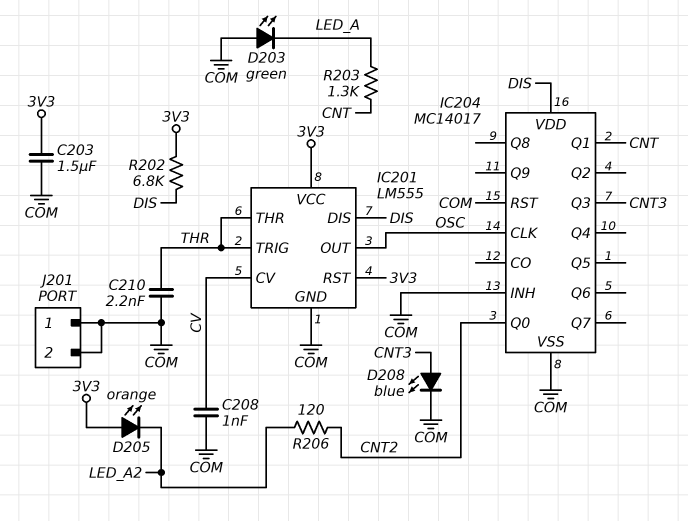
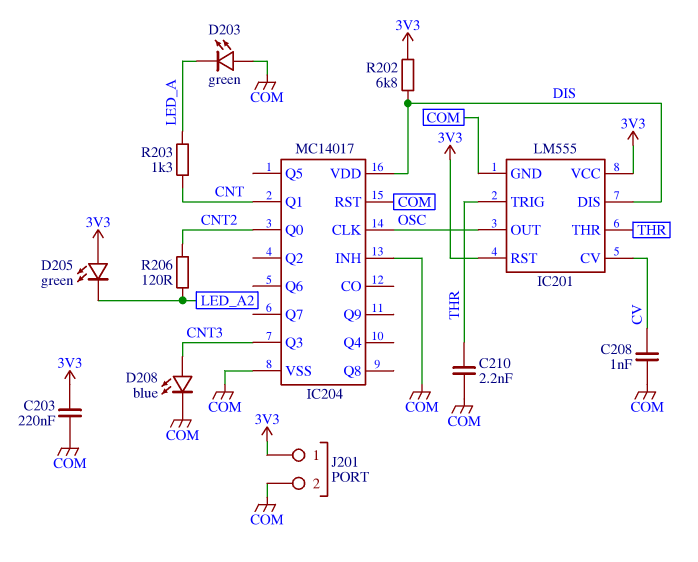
C203: 1.5uF (3V3, COM) -> 220nF (3V3, COM)
D205: LED orange (A 3V3, K LED_A2) -> LED green (A 3V3, K LED_A2)
J201 pin 1: COM -> 3V3

